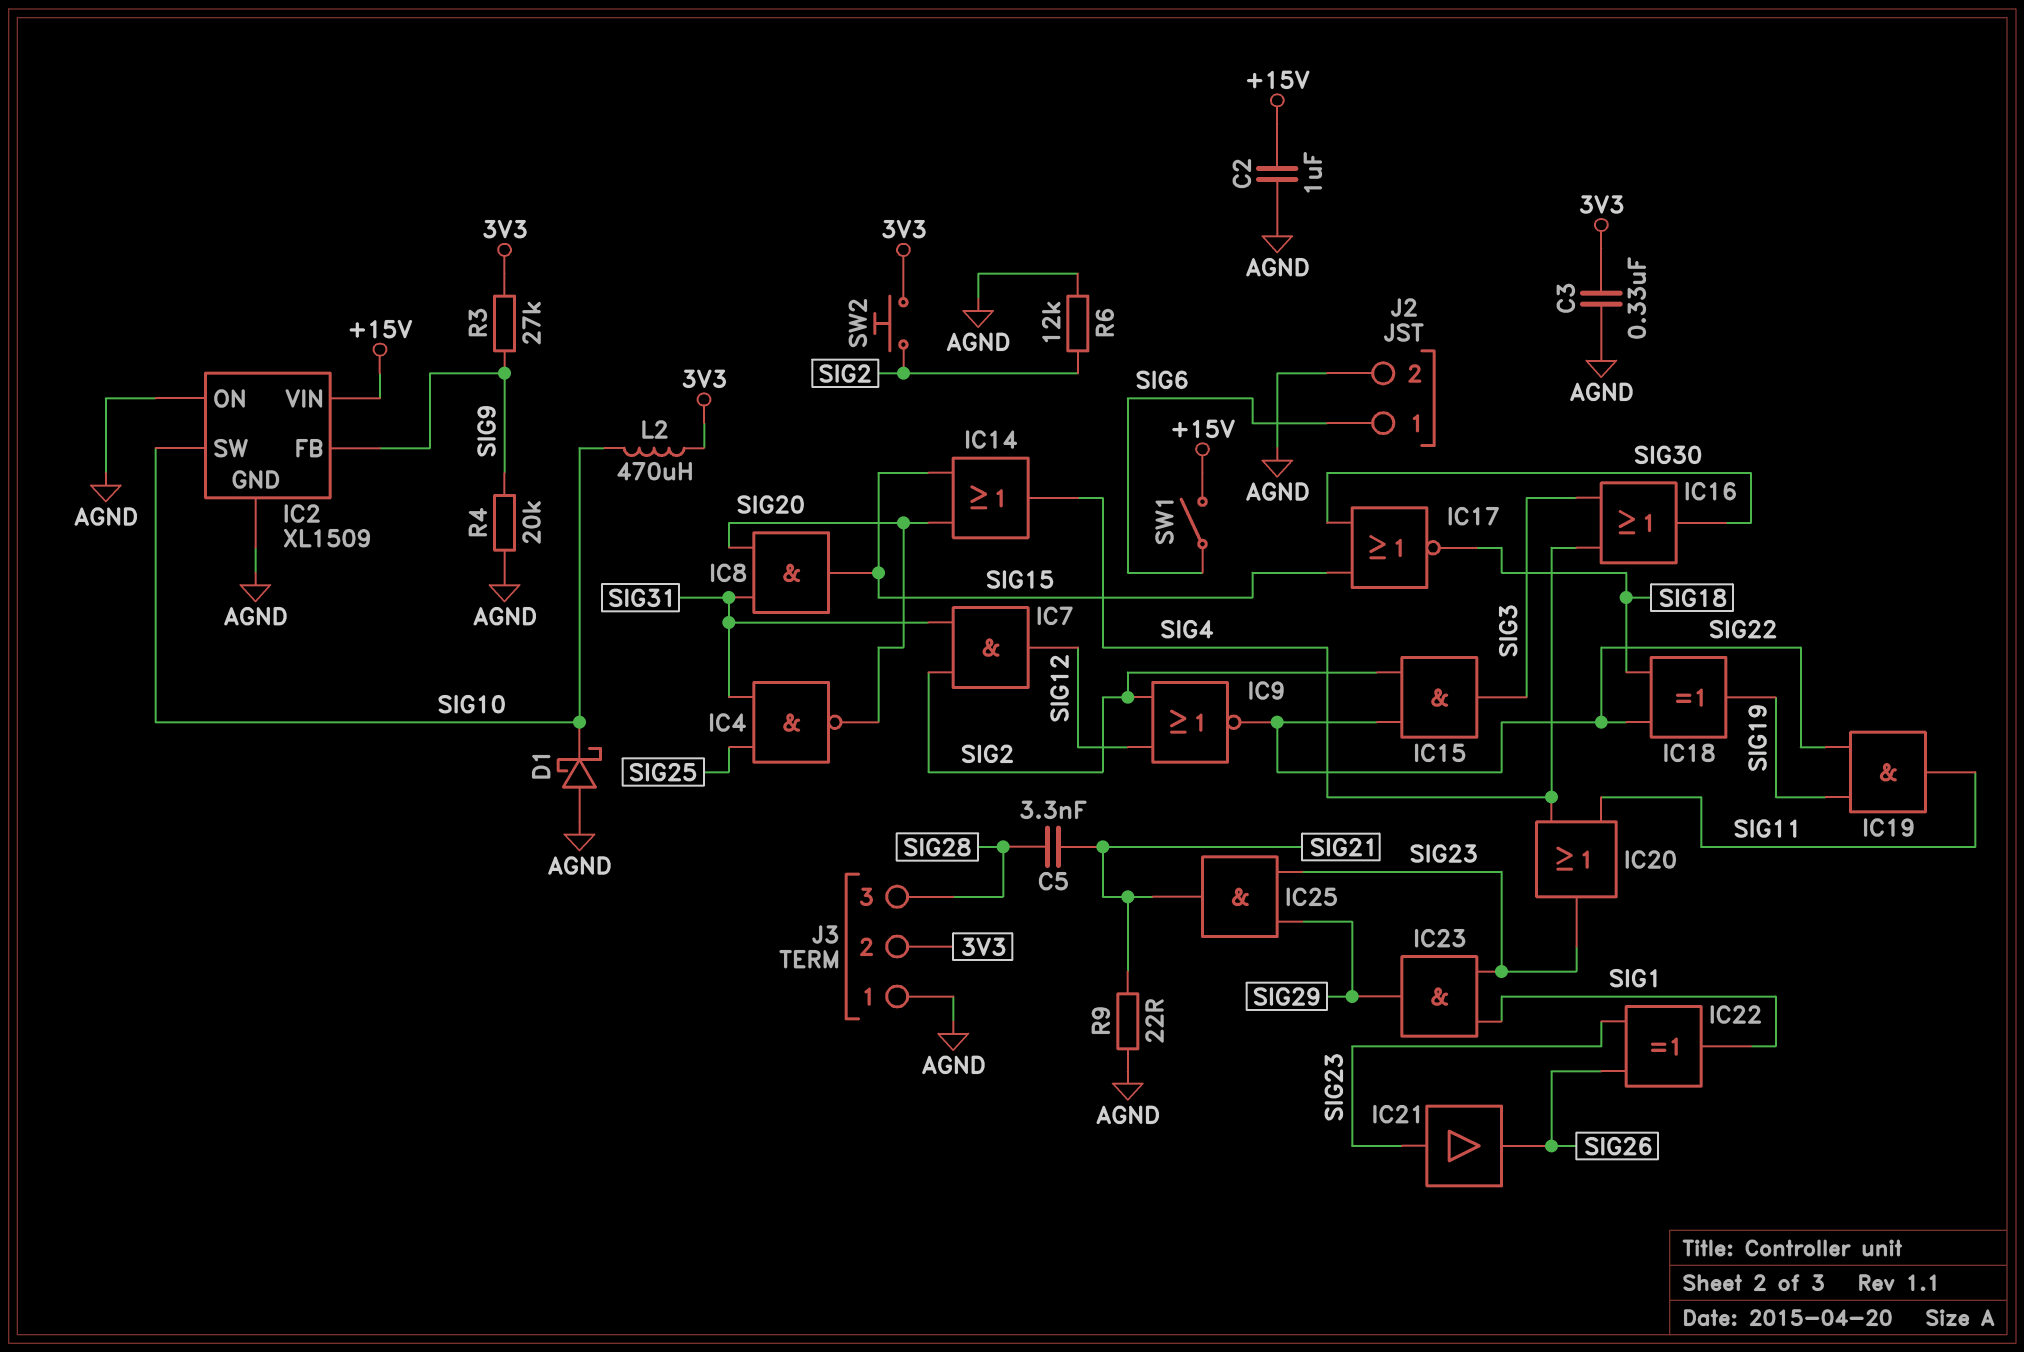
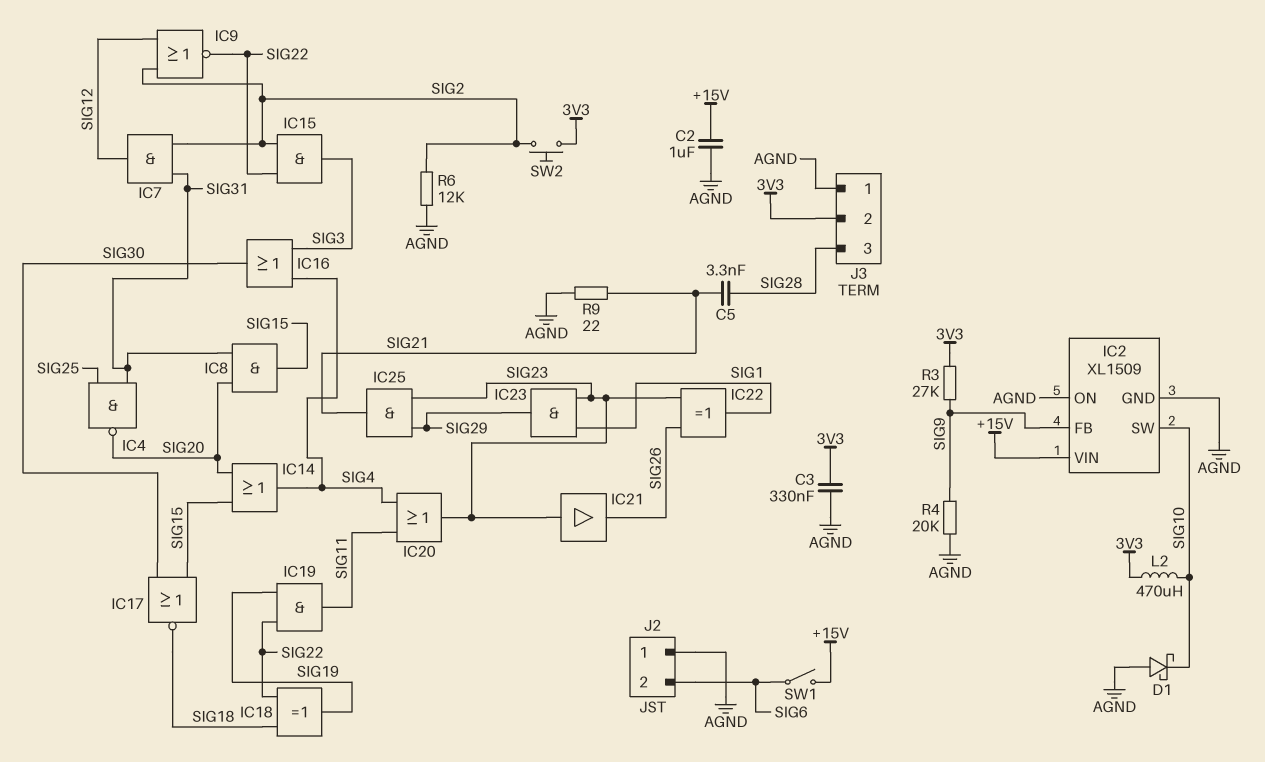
J2 pin 1: SIG6 -> AGND
J2 pin 2: AGND -> SIG6

